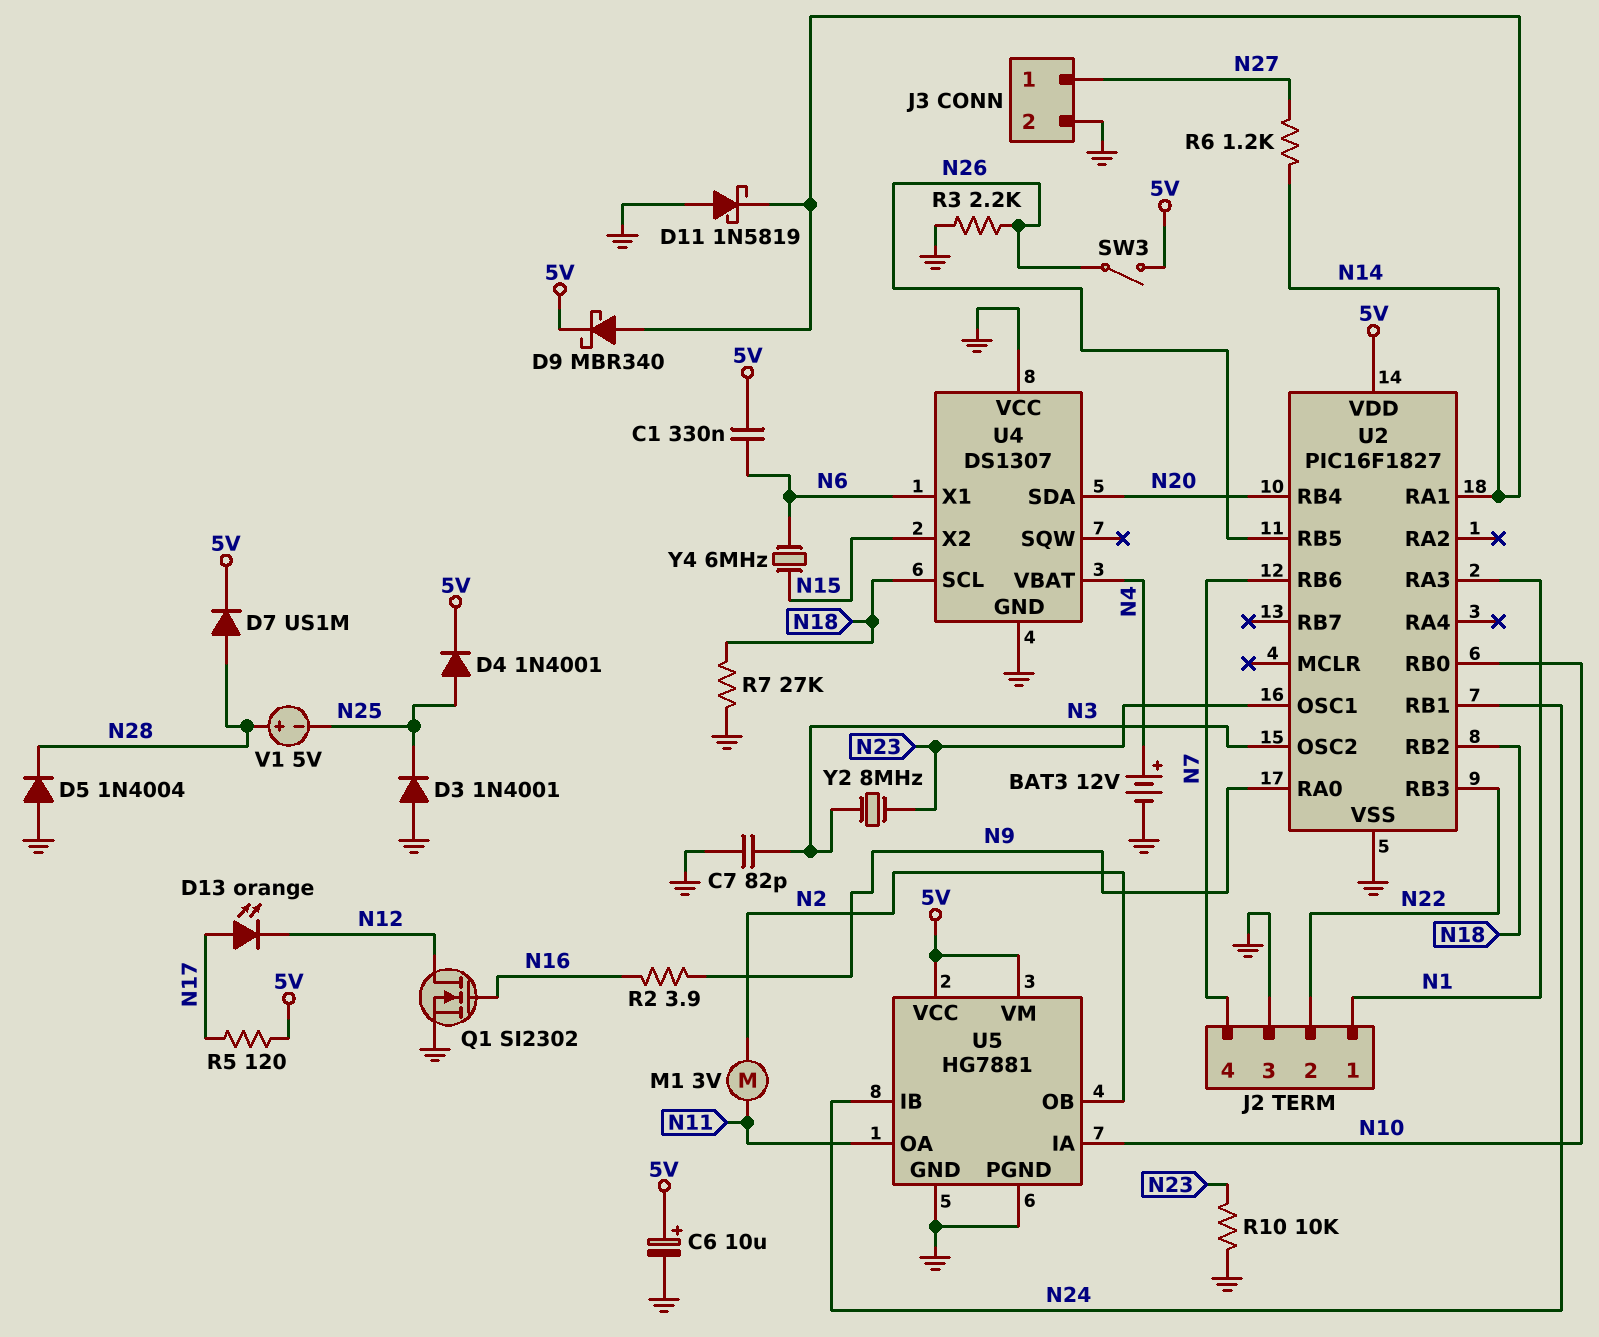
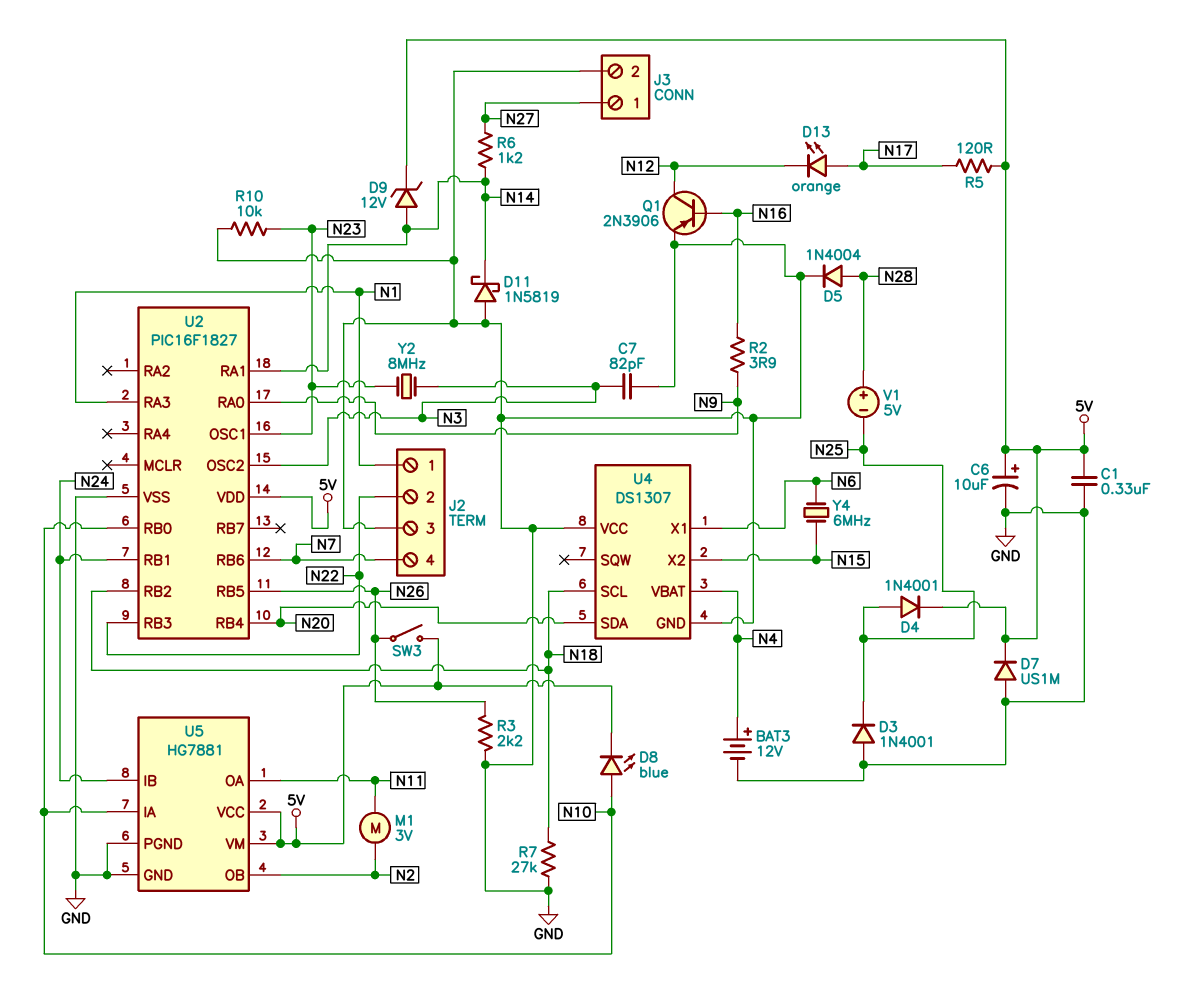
C1: 330nF (5V, N6) -> 330nF (5V, GND)
D5: diode 1N4004 (A GND, K N28) -> diode 1N4004 (A N28, K GND)
D7: diode US1M (A N28, K 5V) -> diode US1M (A GND, K 5V)
D8: none -> LED blue (A N10, K 5V)
D9: schottky MBR340 (A N14, K 5V) -> zener 12V (A N14, K 5V)
Q1: NMOS SI2302 (G N16, D N12, S GND) -> PNP 2N3906 (B N16, C N12, E GND)

